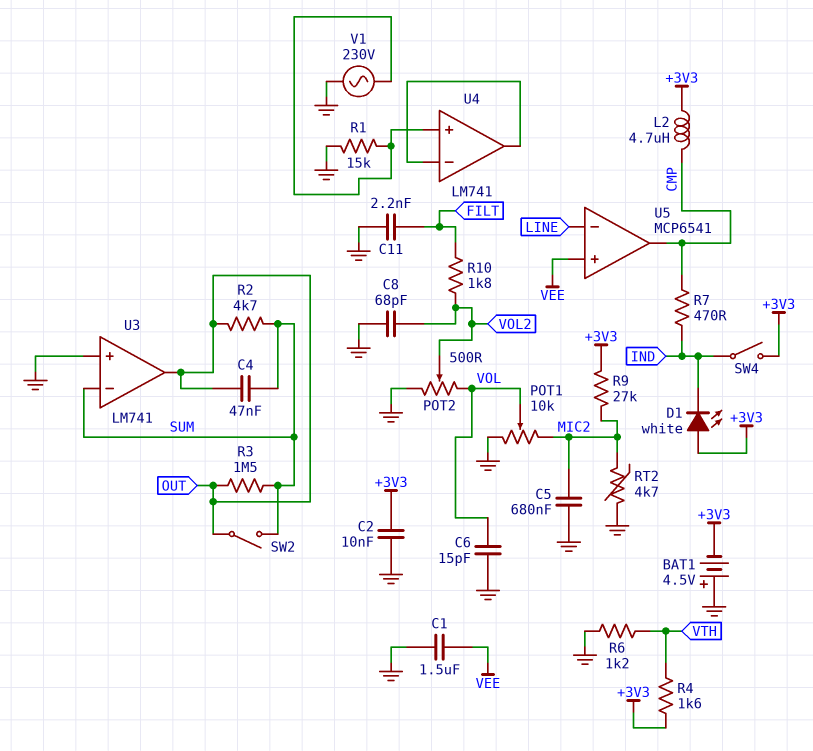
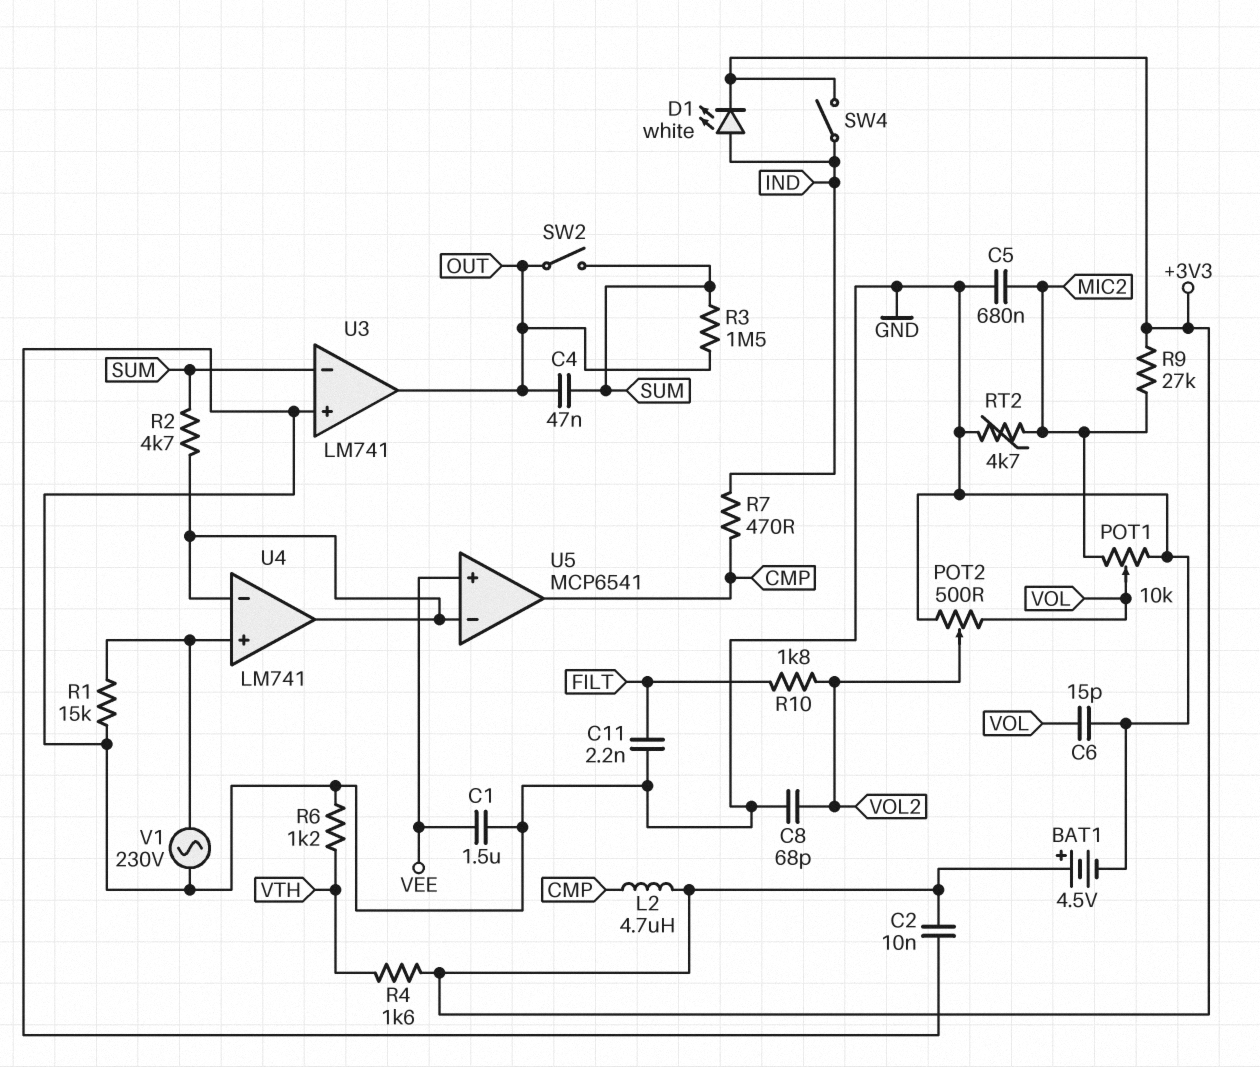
BAT1: 4.5V (plus GND, minus +3V3) -> 4.5V (plus +3V3, minus GND)
D1: LED white (A +3V3, K IND) -> LED white (A IND, K +3V3)
R2: 4.7k (OUT, SUM) -> 4.7k (SUM, U4/in-)
U5 pin in-: LINE -> U4/in-

